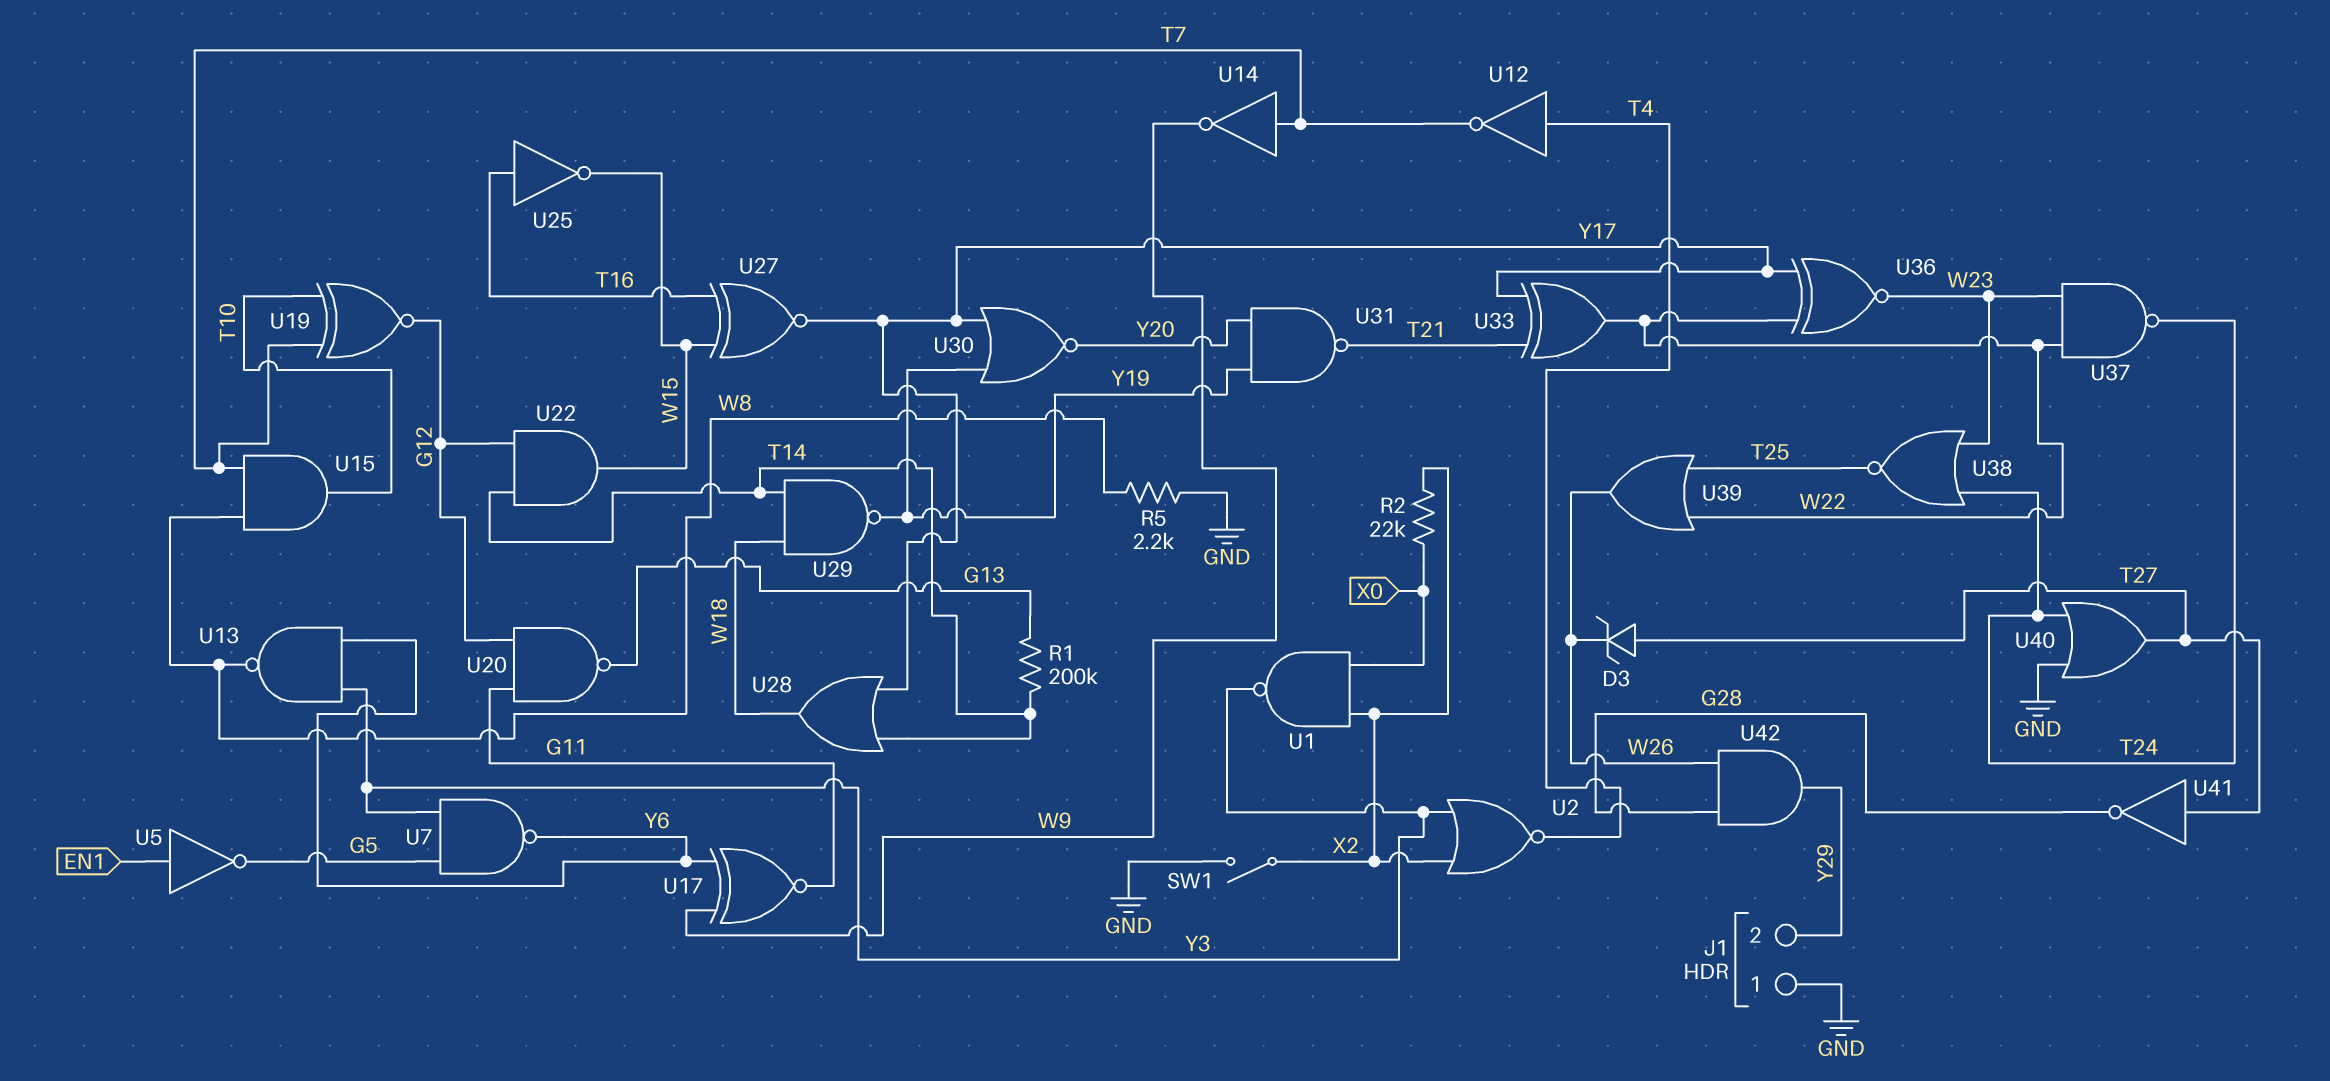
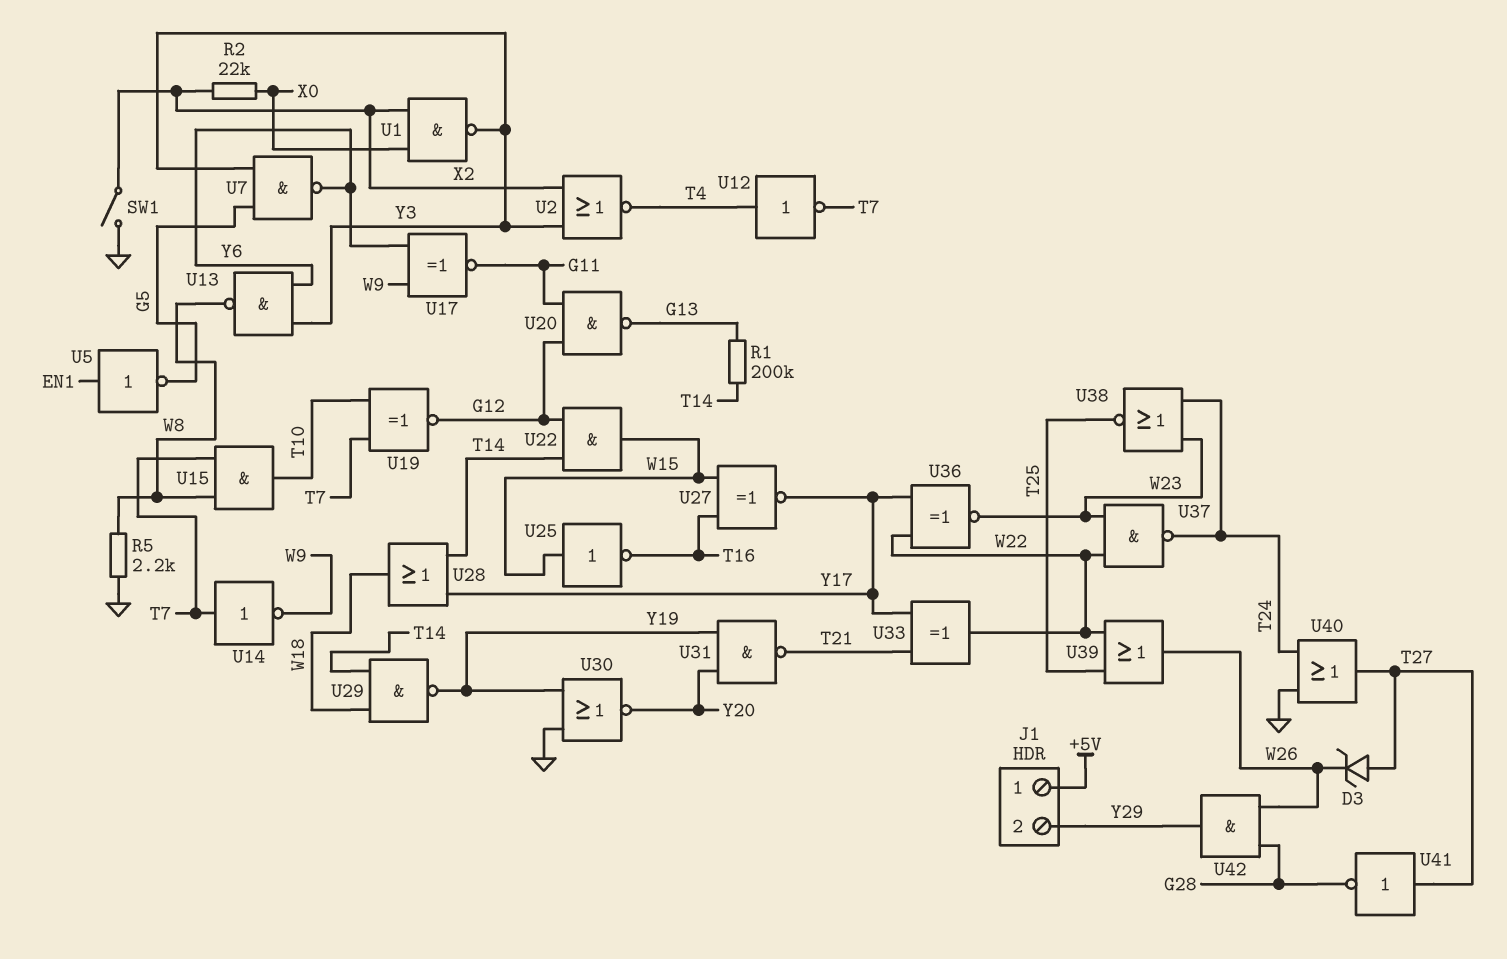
J1 pin 1: GND -> +5V
U25: NOT (in T16, out W15) -> NOT (in W15, out T16)
U30: NOR (in Y17, in Y19, out Y20) -> NOR (in GND, in Y19, out Y20)

